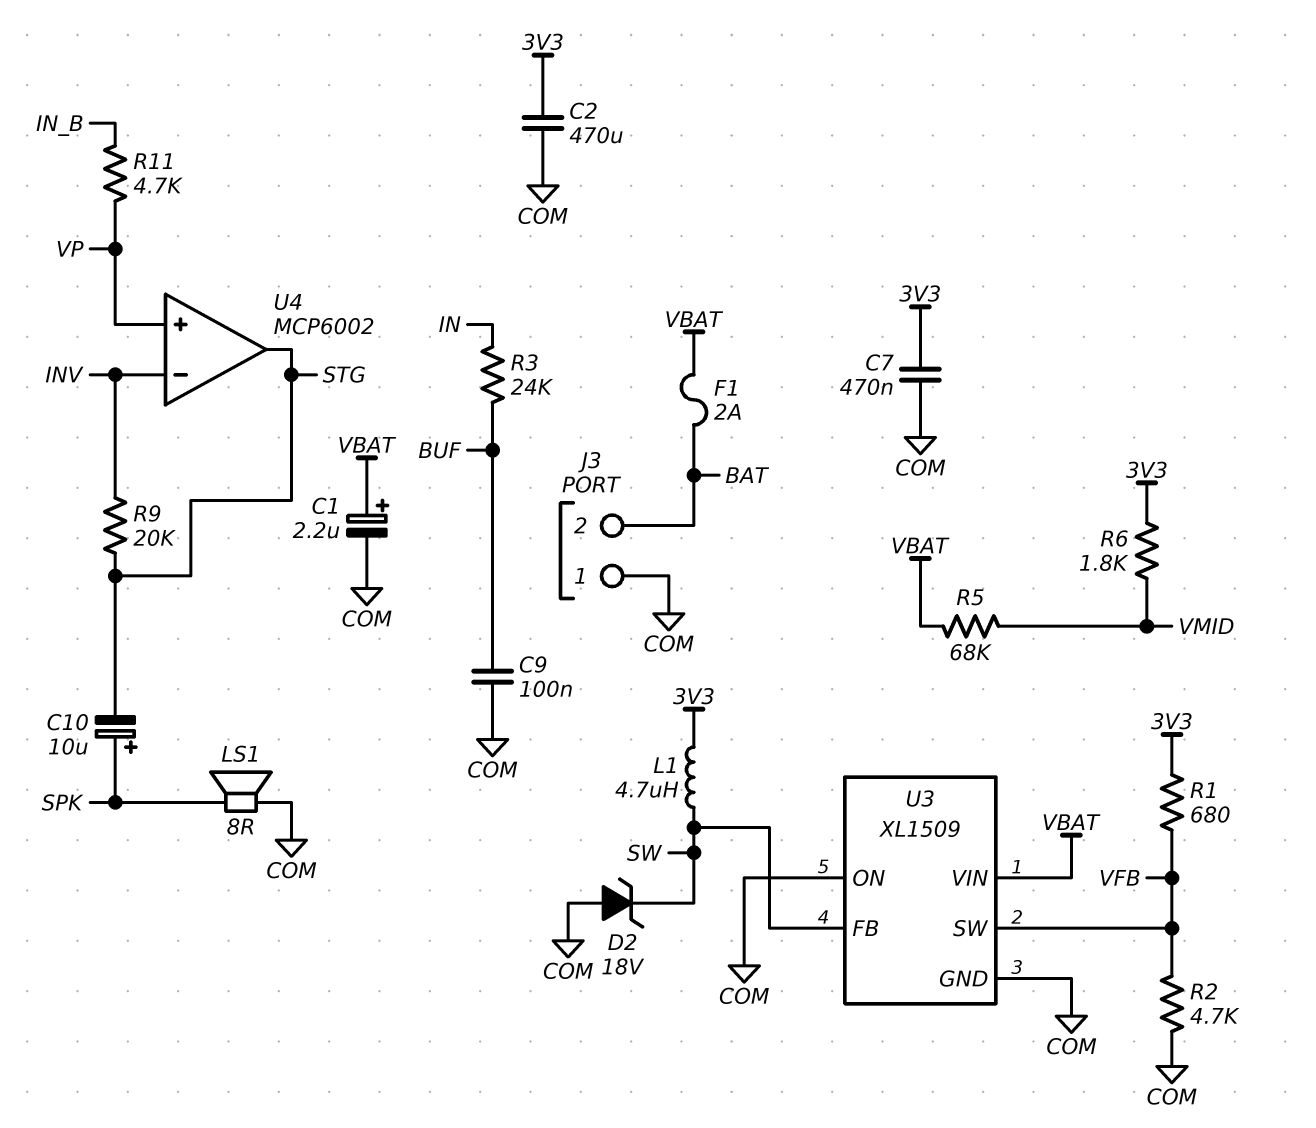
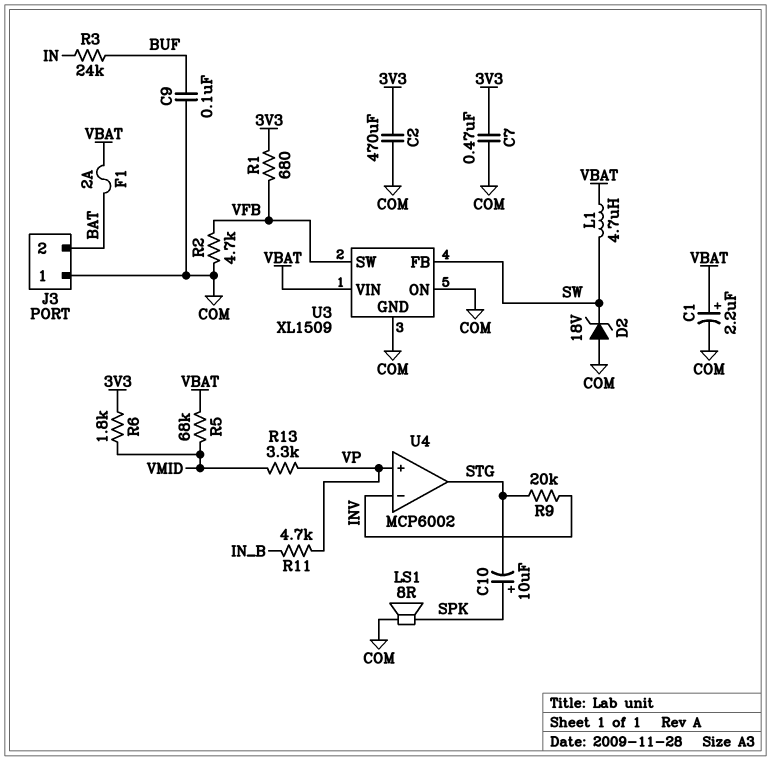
L1: 4.7uH (3V3, SW) -> 4.7uH (SW, VBAT)
R13: none -> 3.3k (VMID, VP)

